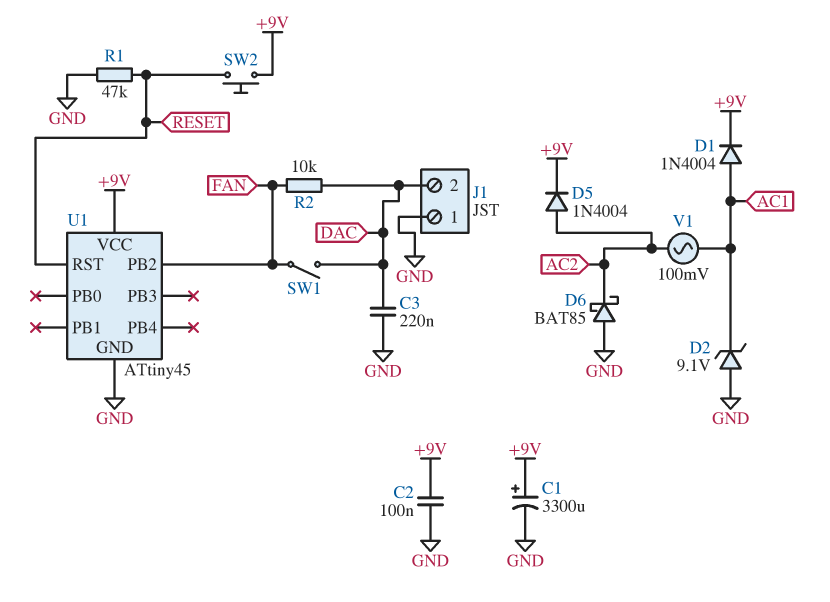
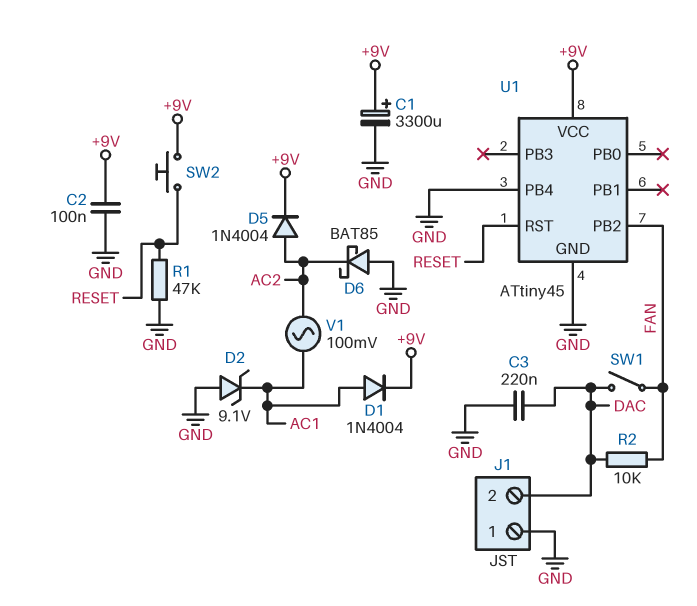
U1 pin PB4: none -> GND

